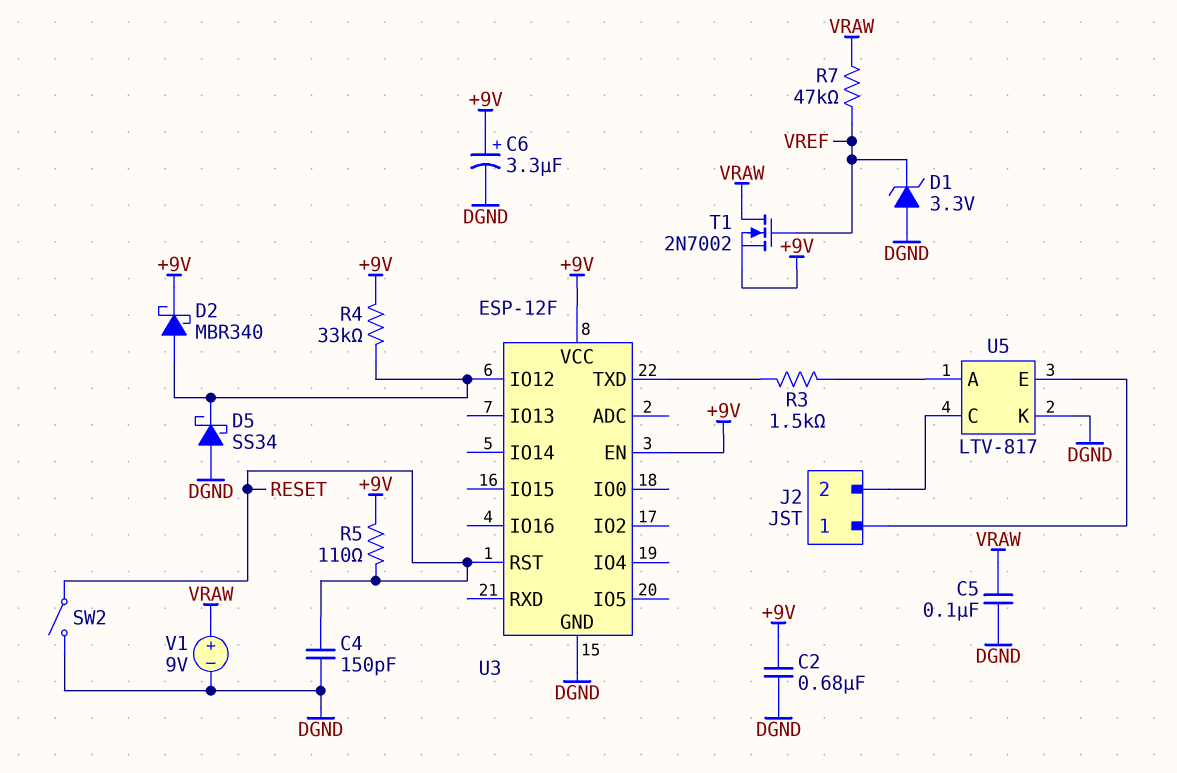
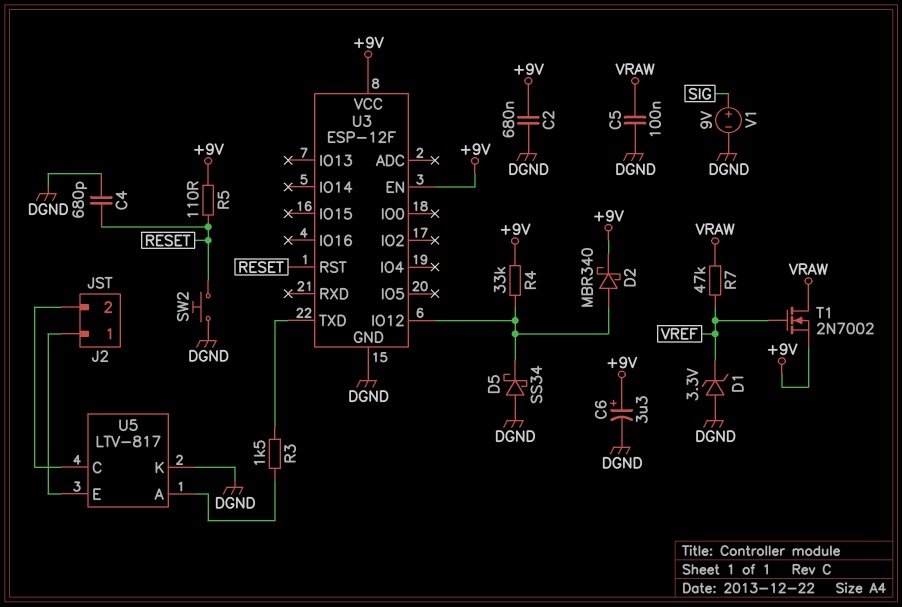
C4: 150pF (DGND, RESET) -> 680pF (DGND, RESET)
SW2: switch (DGND, RESET) -> button (DGND, RESET)
V1: 9V (plus VRAW, minus DGND) -> 9V (plus SIG, minus DGND)

